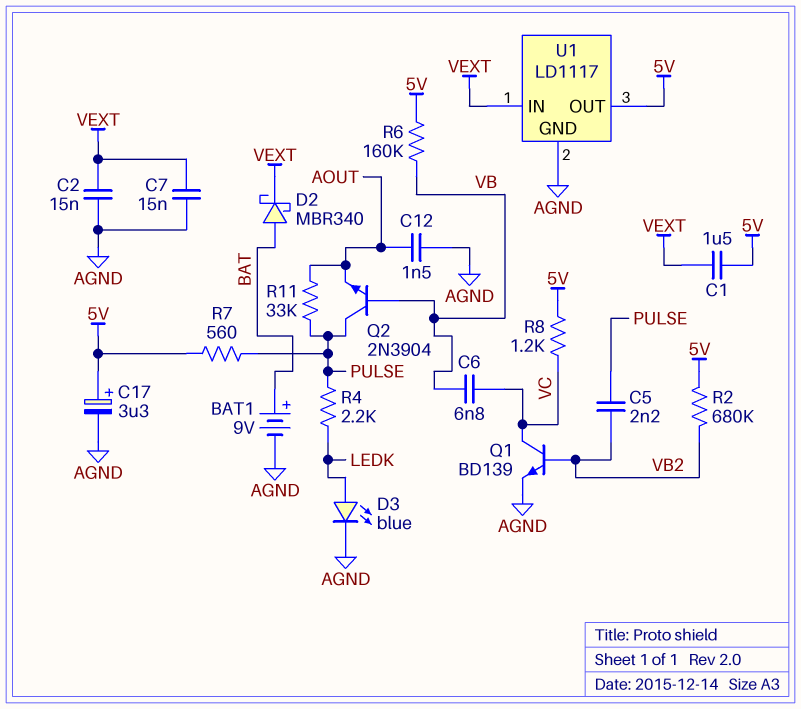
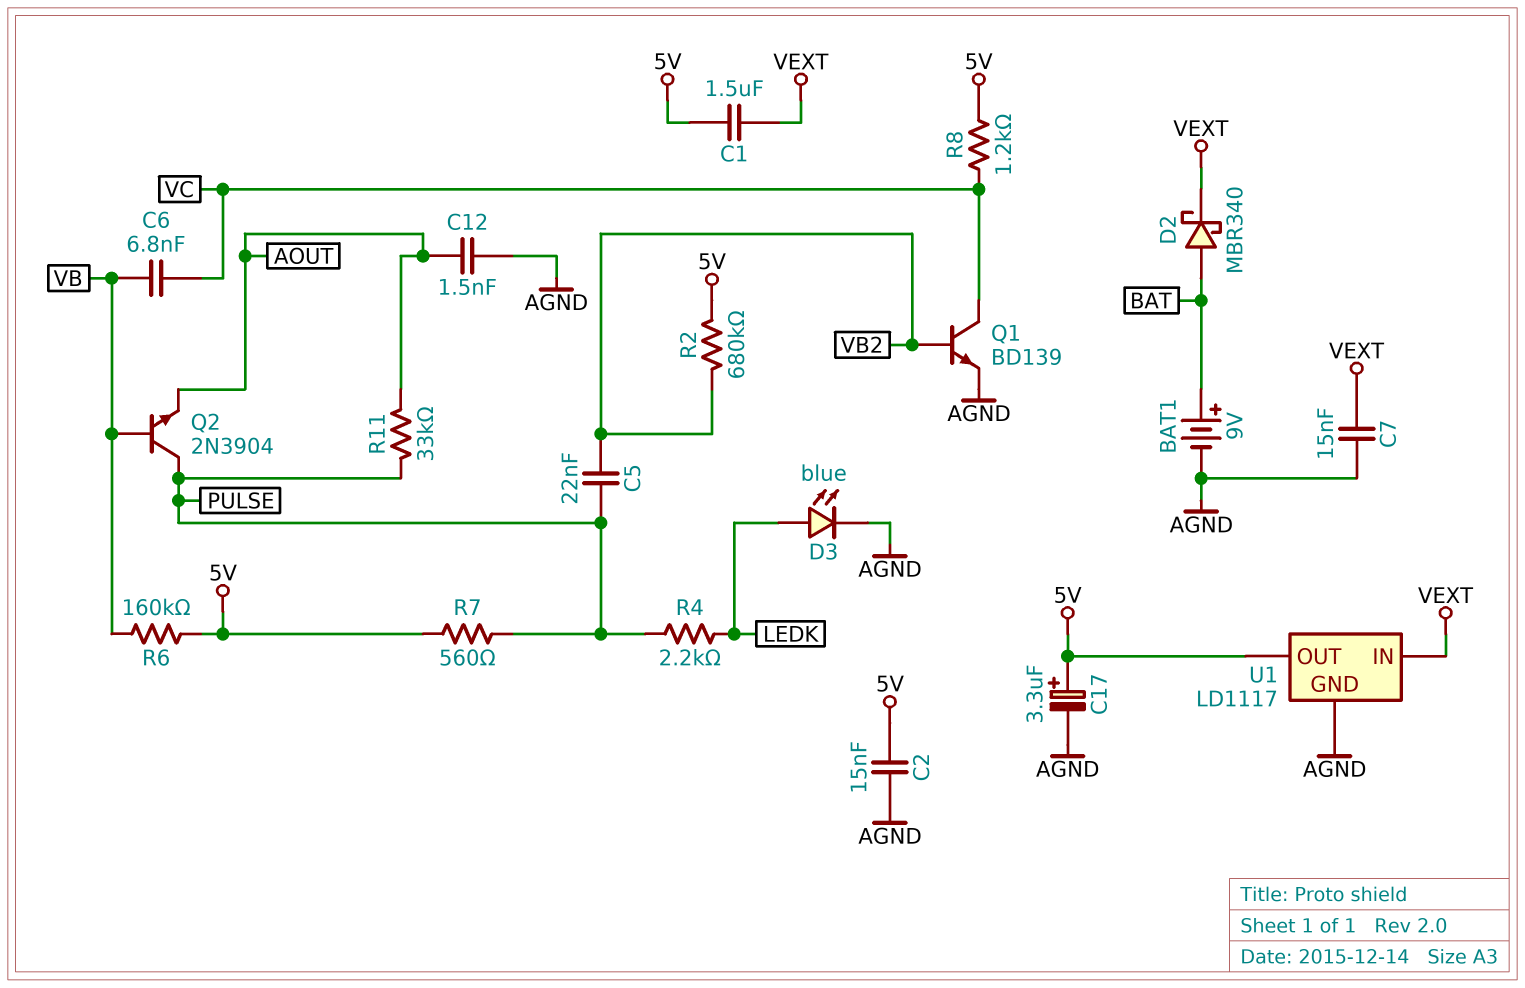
C2: 15nF (AGND, VEXT) -> 15nF (5V, AGND)
C5: 2.2nF (PULSE, VB2) -> 22nF (PULSE, VB2)

